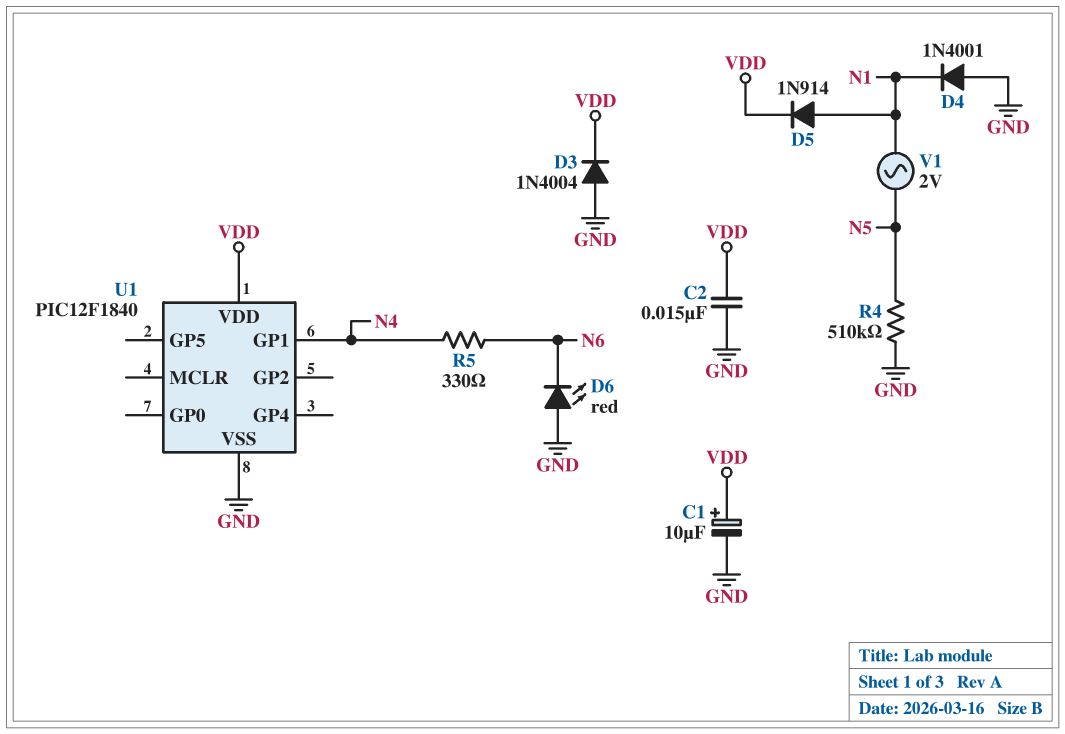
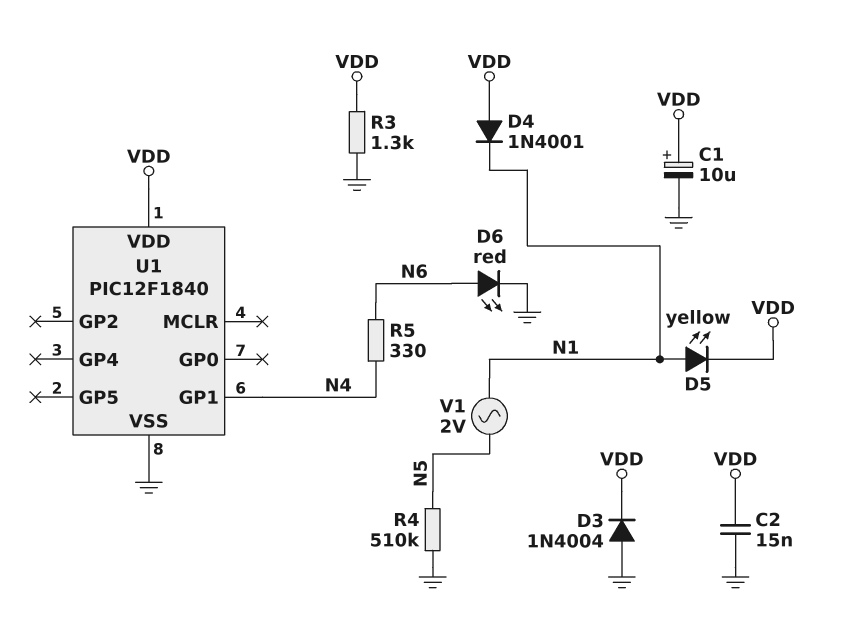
D4: diode 1N4001 (A GND, K N1) -> diode 1N4001 (A VDD, K N1)
D5: diode 1N914 (A N1, K VDD) -> LED yellow (A N1, K VDD)
D6: LED red (A GND, K N6) -> LED red (A N6, K GND)
R3: none -> 1.3k (GND, VDD)

